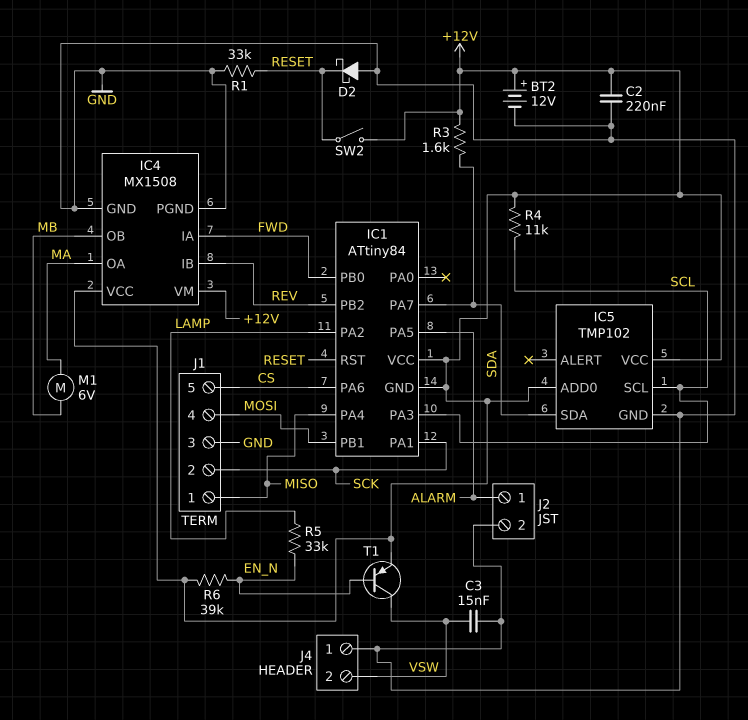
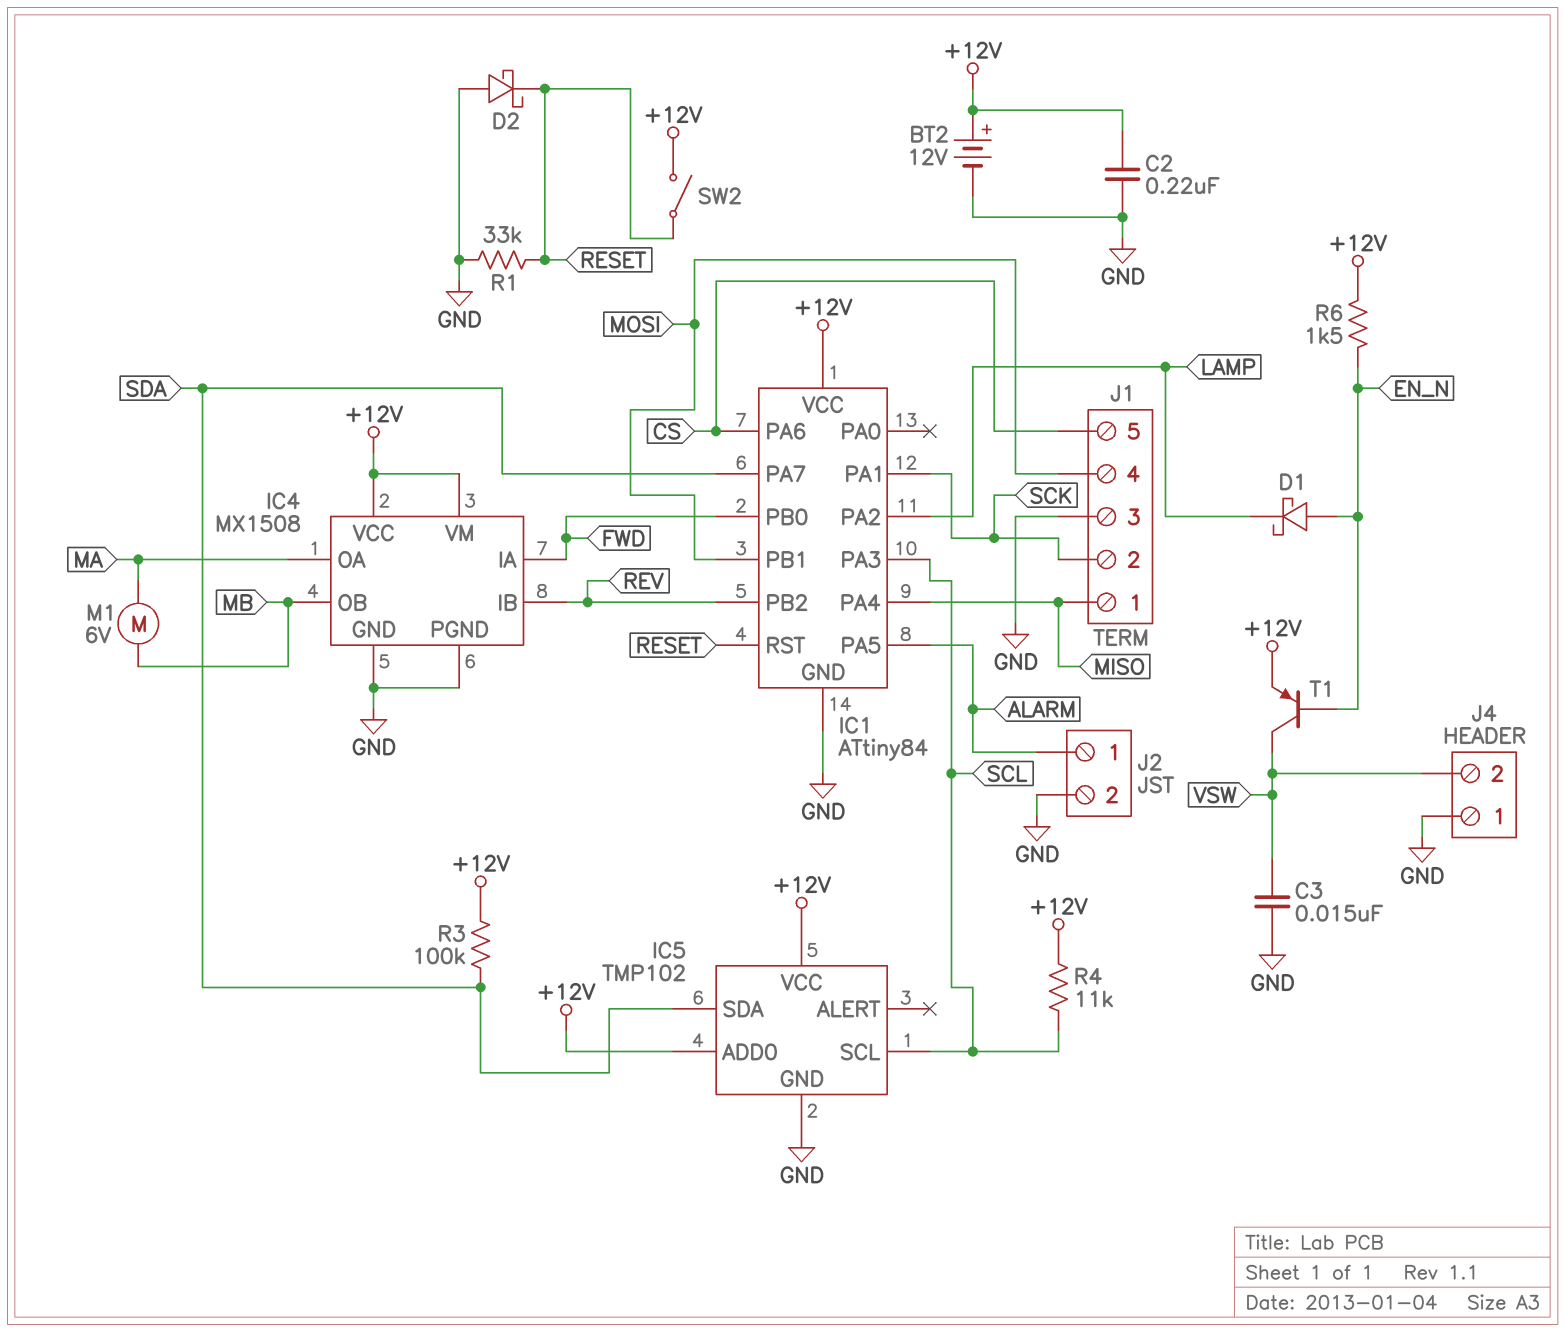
D1: none -> schottky (A EN_N, K LAMP)
IC1 pin GND: +12V -> GND
R3: 1.6k (+12V, SDA) -> 100k (+12V, SDA)
R5: 33k (EN_N, LAMP) -> none
R6: 39k (+12V, EN_N) -> 1.5k (+12V, EN_N)

